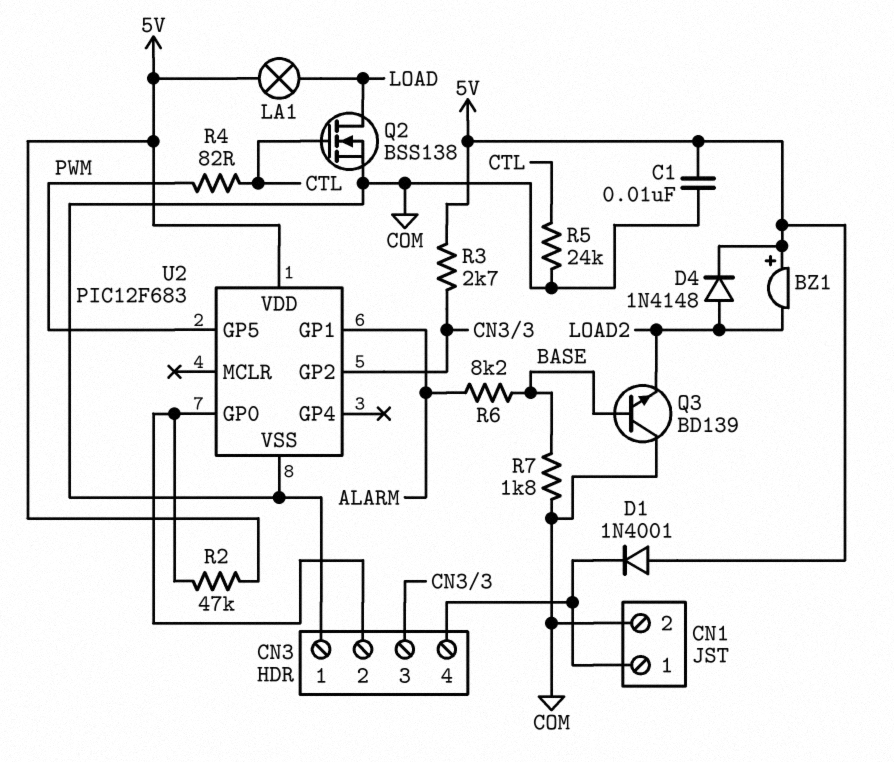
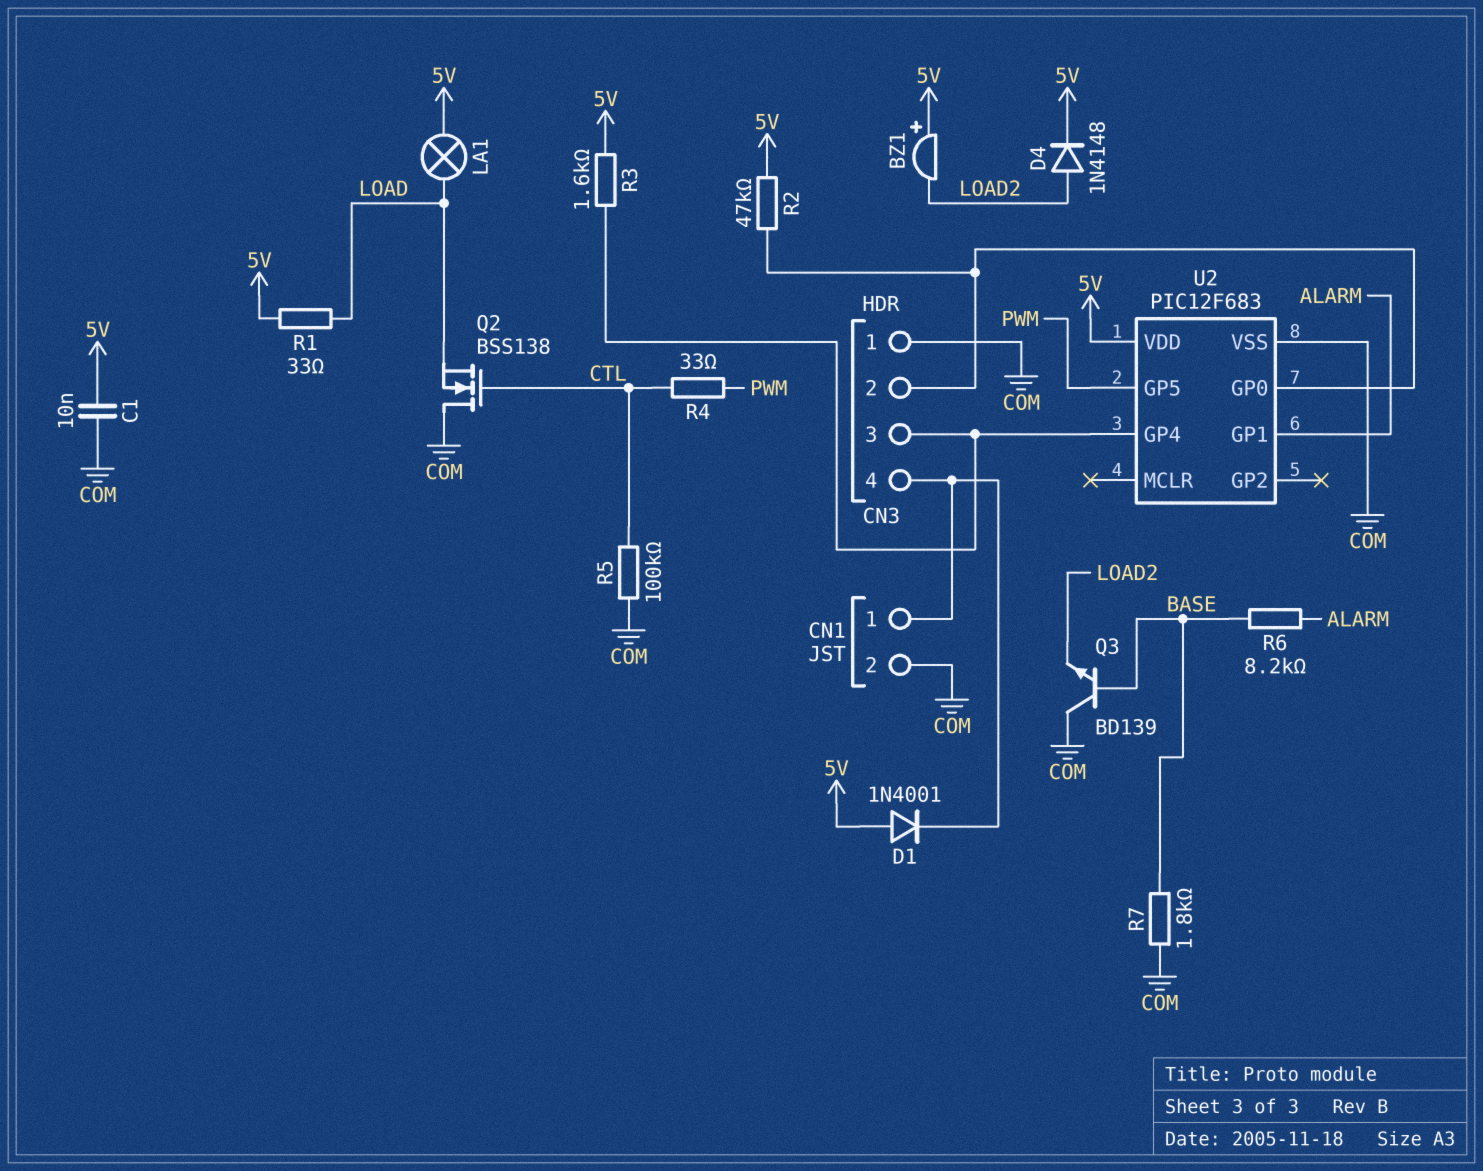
Q2: NMOS BSS138 (G CTL, D LOAD, S COM) -> NMOS BSS138 (G CTL, D COM, S LOAD)
R1: none -> 33 (5V, LOAD)
R3: 2.7k (5V, CN3/3) -> 1.6k (5V, CN3/3)
R4: 82 (CTL, PWM) -> 33 (CTL, PWM)
R5: 24k (COM, CTL) -> 100k (COM, CTL)
U2 pin GP2: CN3/3 -> none
U2 pin GP4: none -> CN3/3

